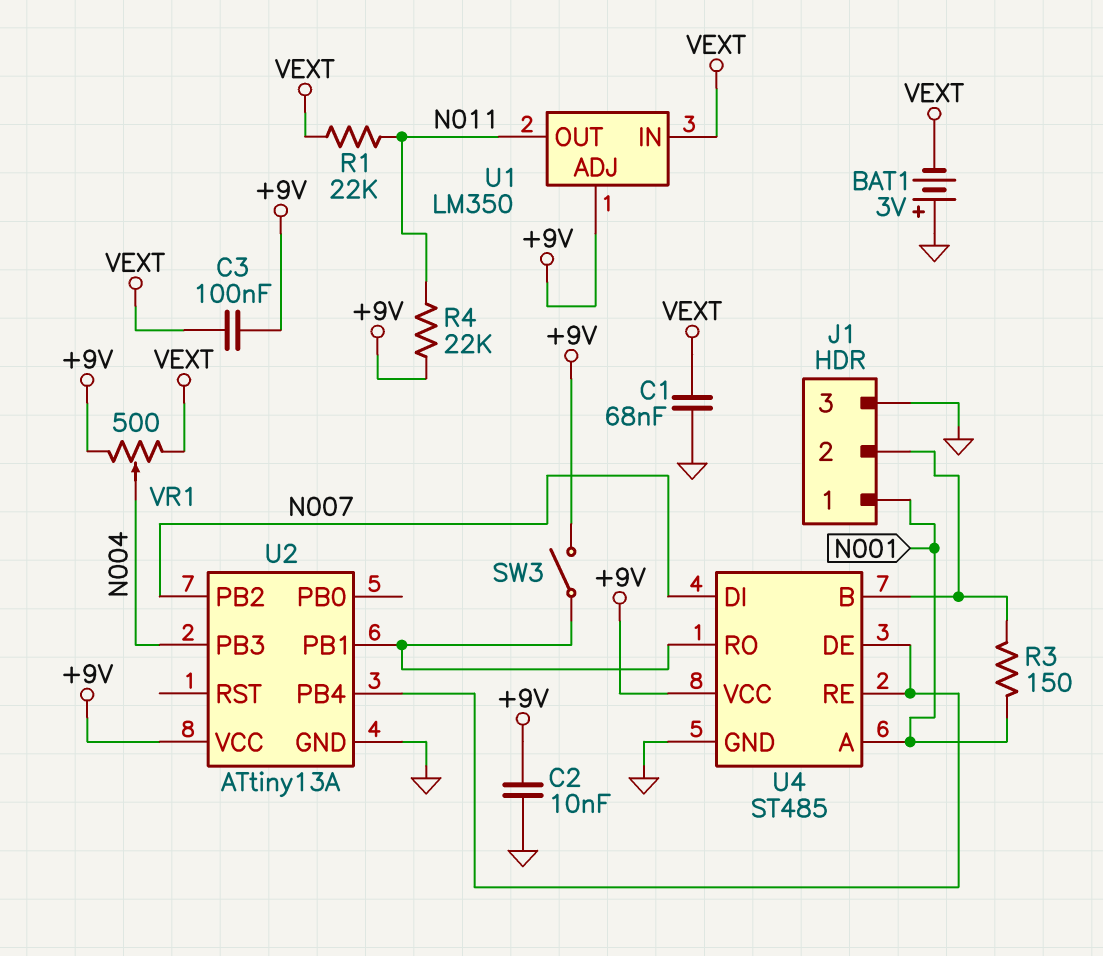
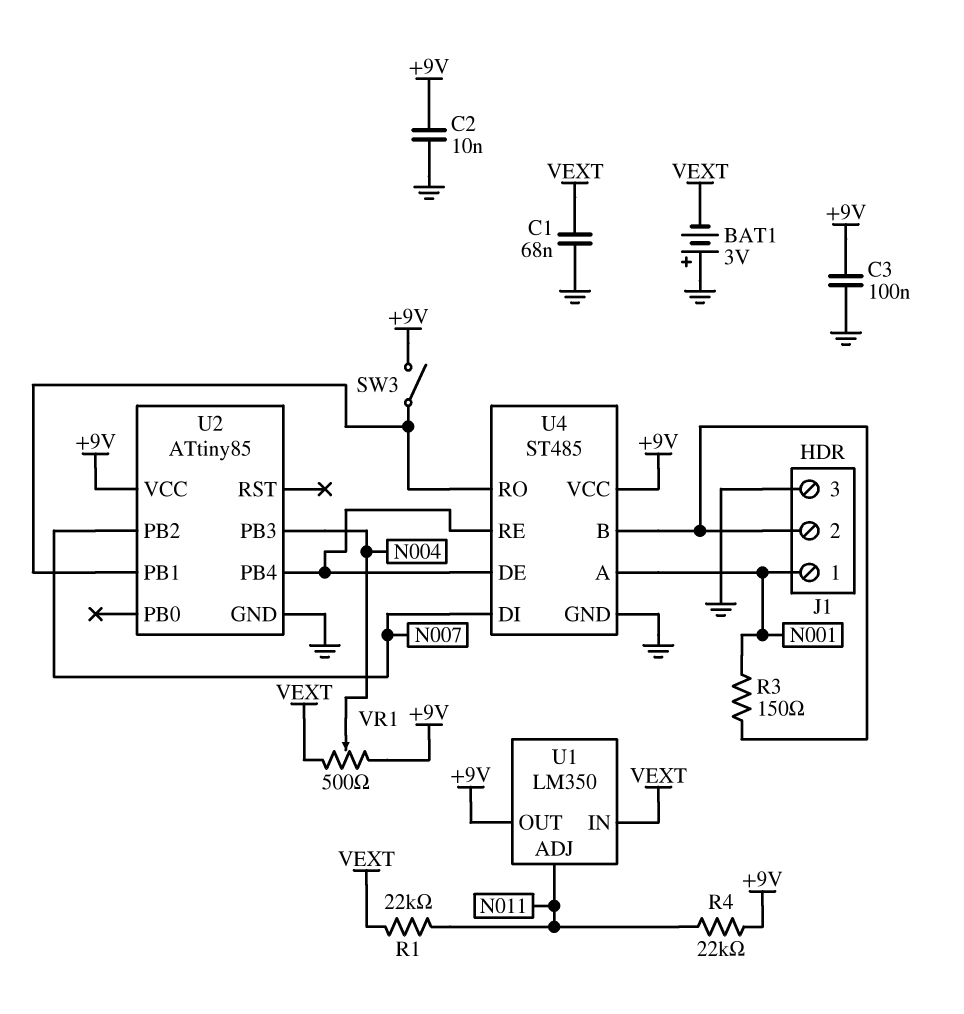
C3: 100nF (+9V, VEXT) -> 100nF (+9V, GND)
U1 pin ADJ: +9V -> N011
U1 pin OUT: N011 -> +9V
U2: ATtiny13A -> ATtiny85

